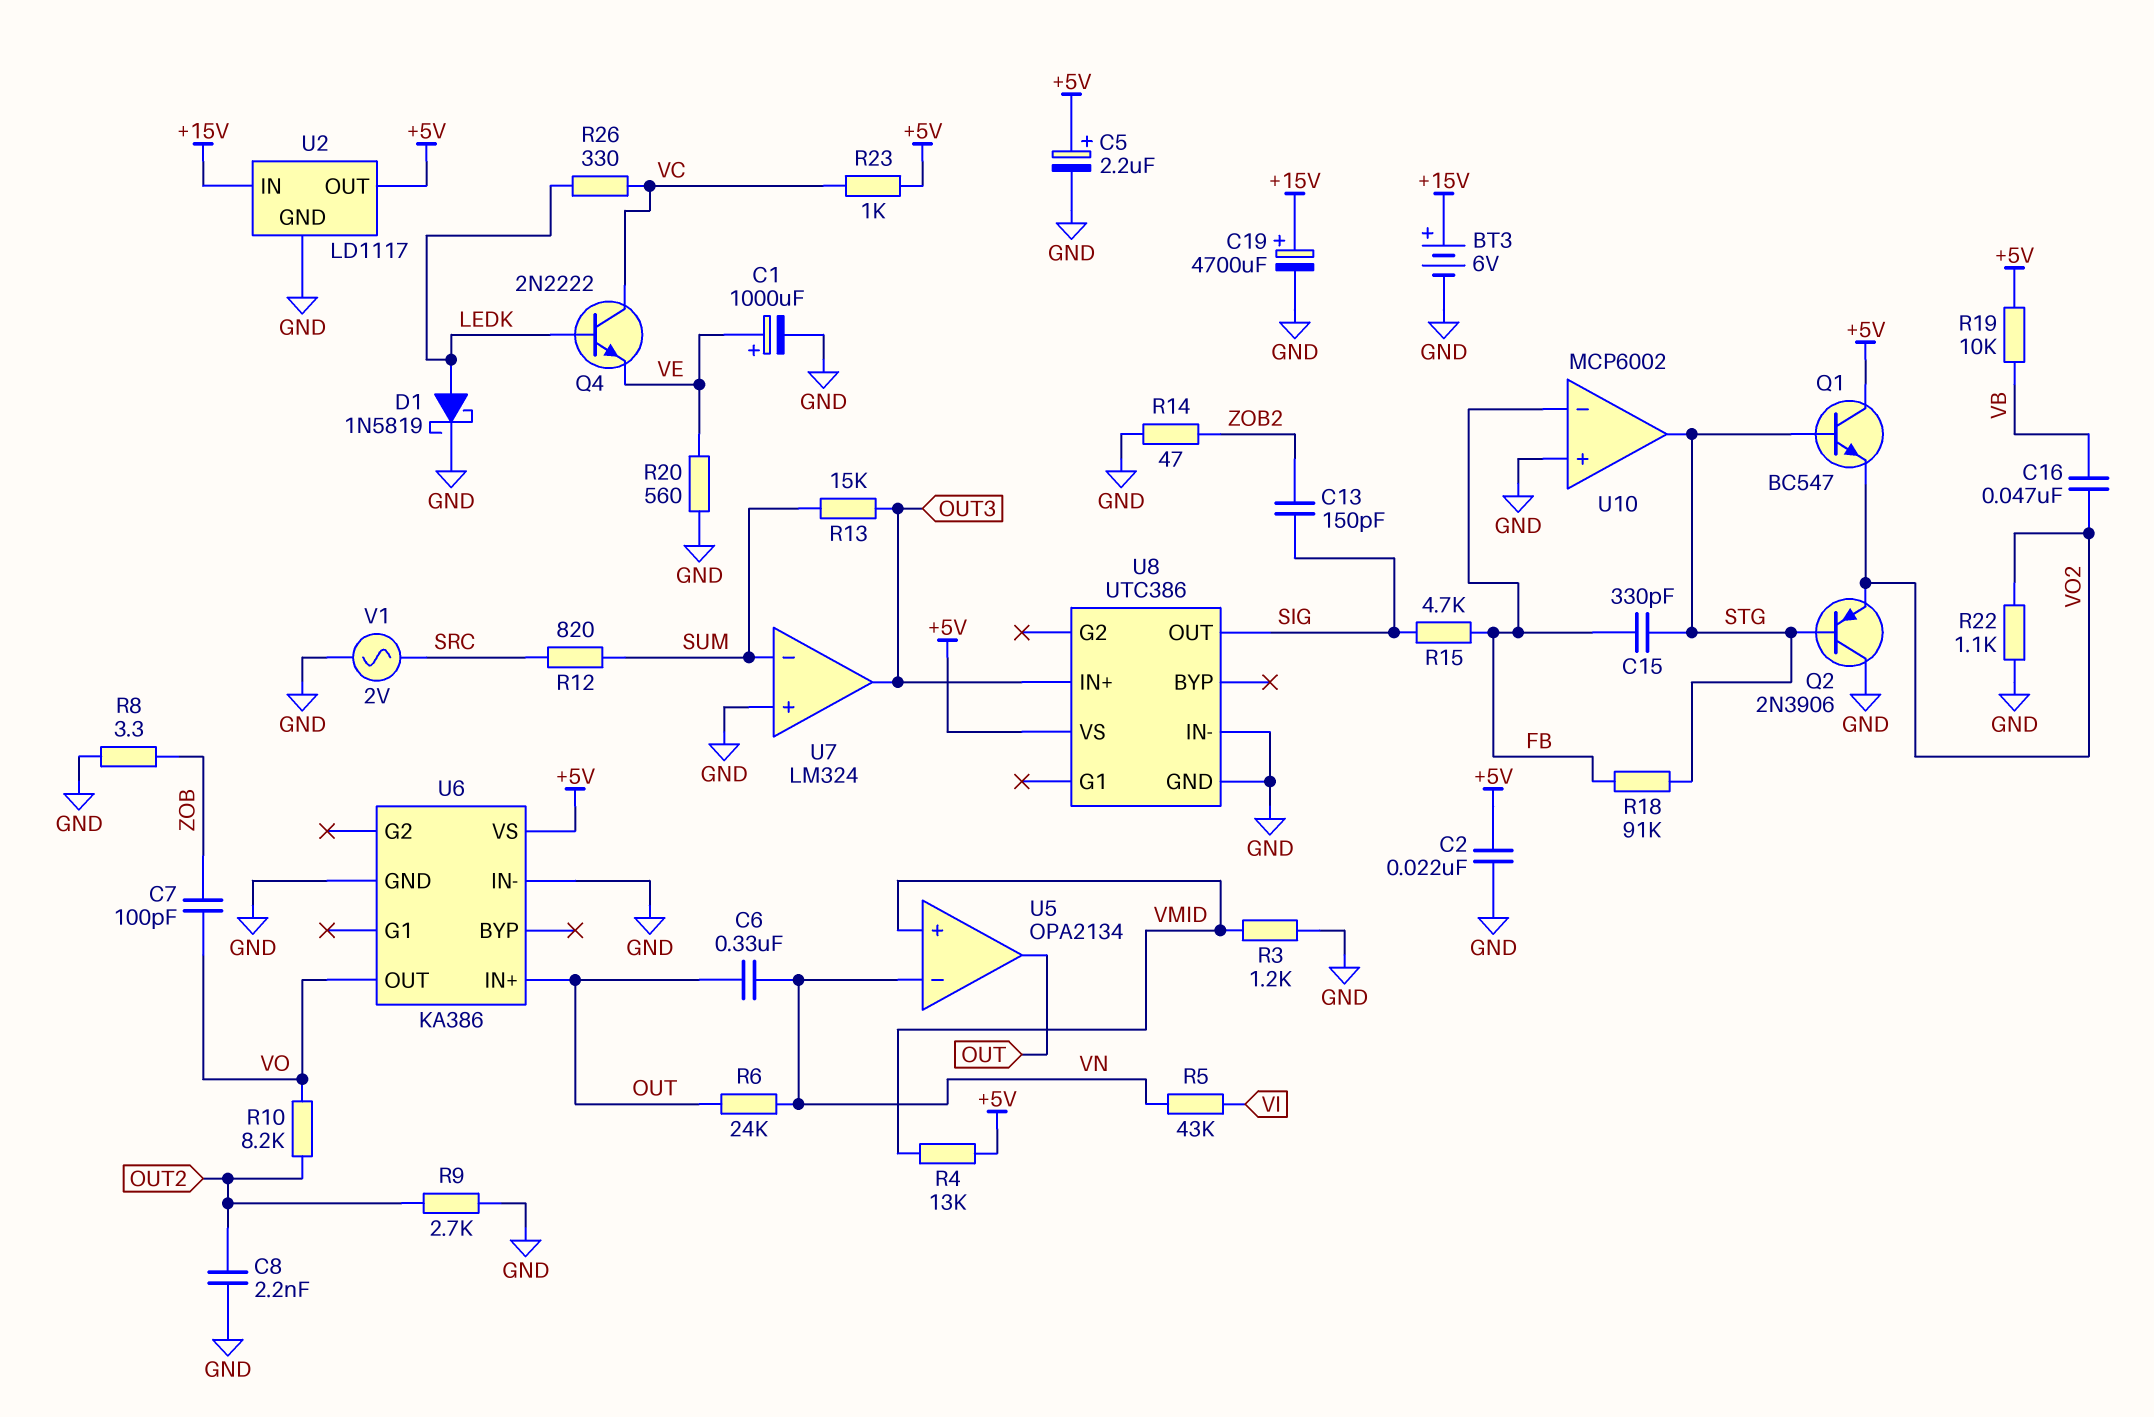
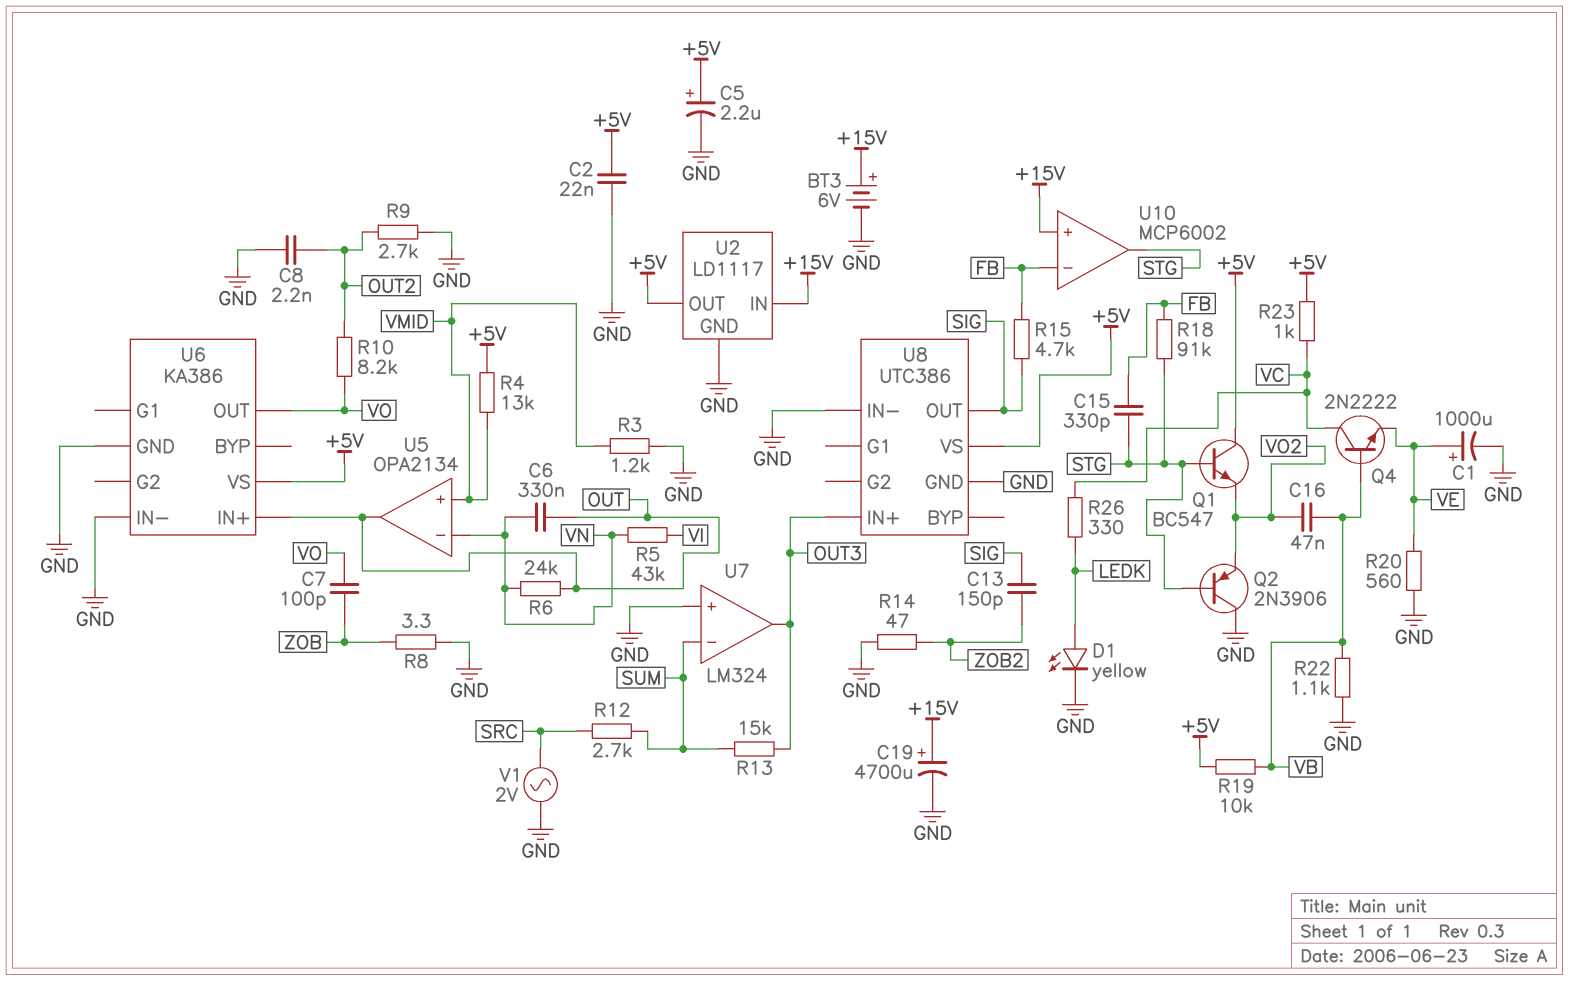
D1: schottky 1N5819 (A LEDK, K GND) -> LED yellow (A LEDK, K GND)
Q4: NPN 2N2222 (B LEDK, C VC, E VE) -> NPN 2N2222 (B VB, C VC, E VE)
R12: 820 (SRC, SUM) -> 2.7k (SRC, SUM)
R22: 1.1k (GND, VO2) -> 1.1k (GND, VB)
U10 pin in+: GND -> +15V

